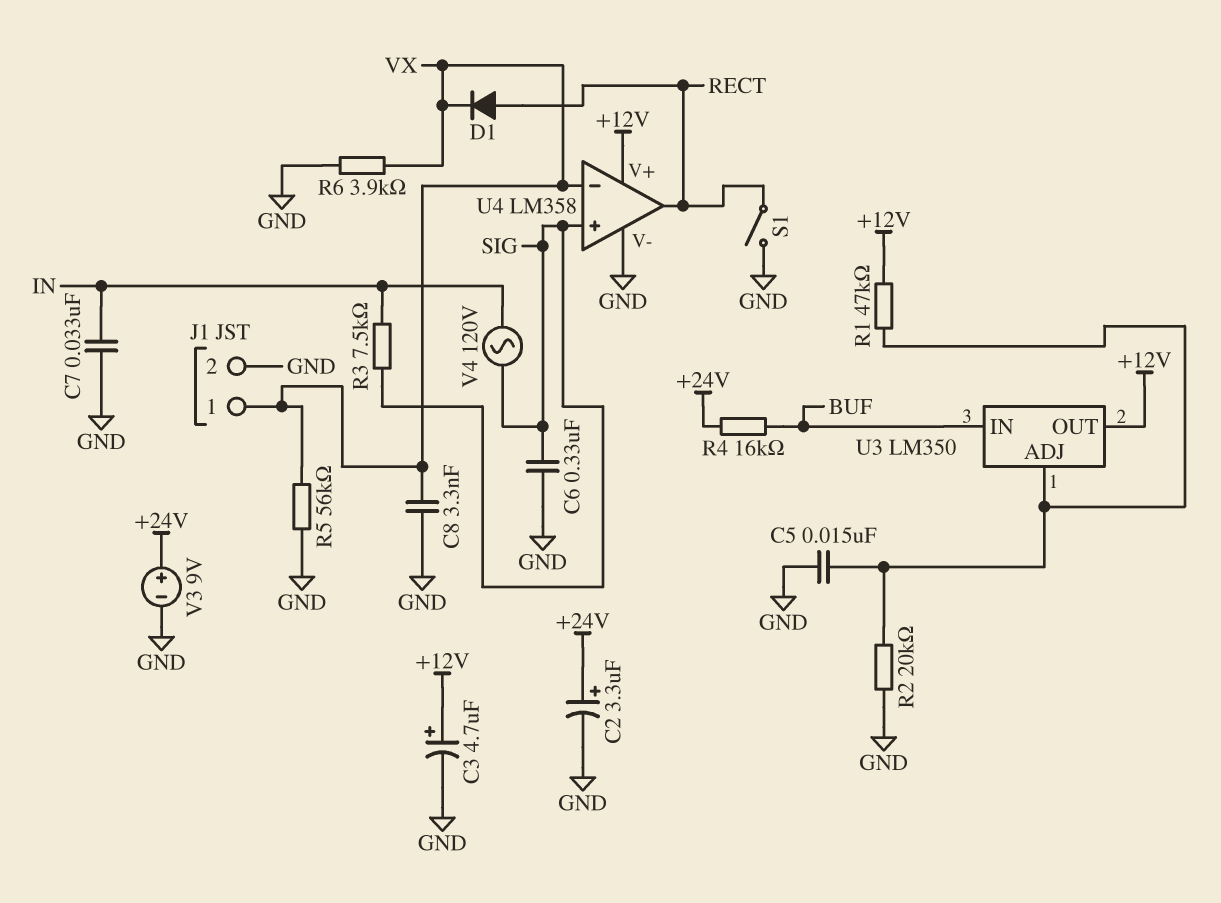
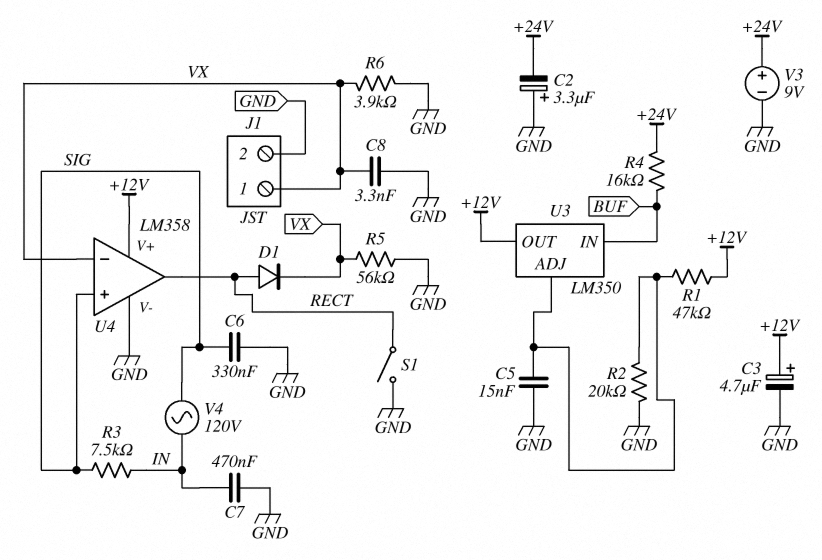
C2: 3.3uF (plus +24V, minus GND) -> 3.3uF (plus GND, minus +24V)
C7: 33nF (GND, IN) -> 470nF (GND, IN)

